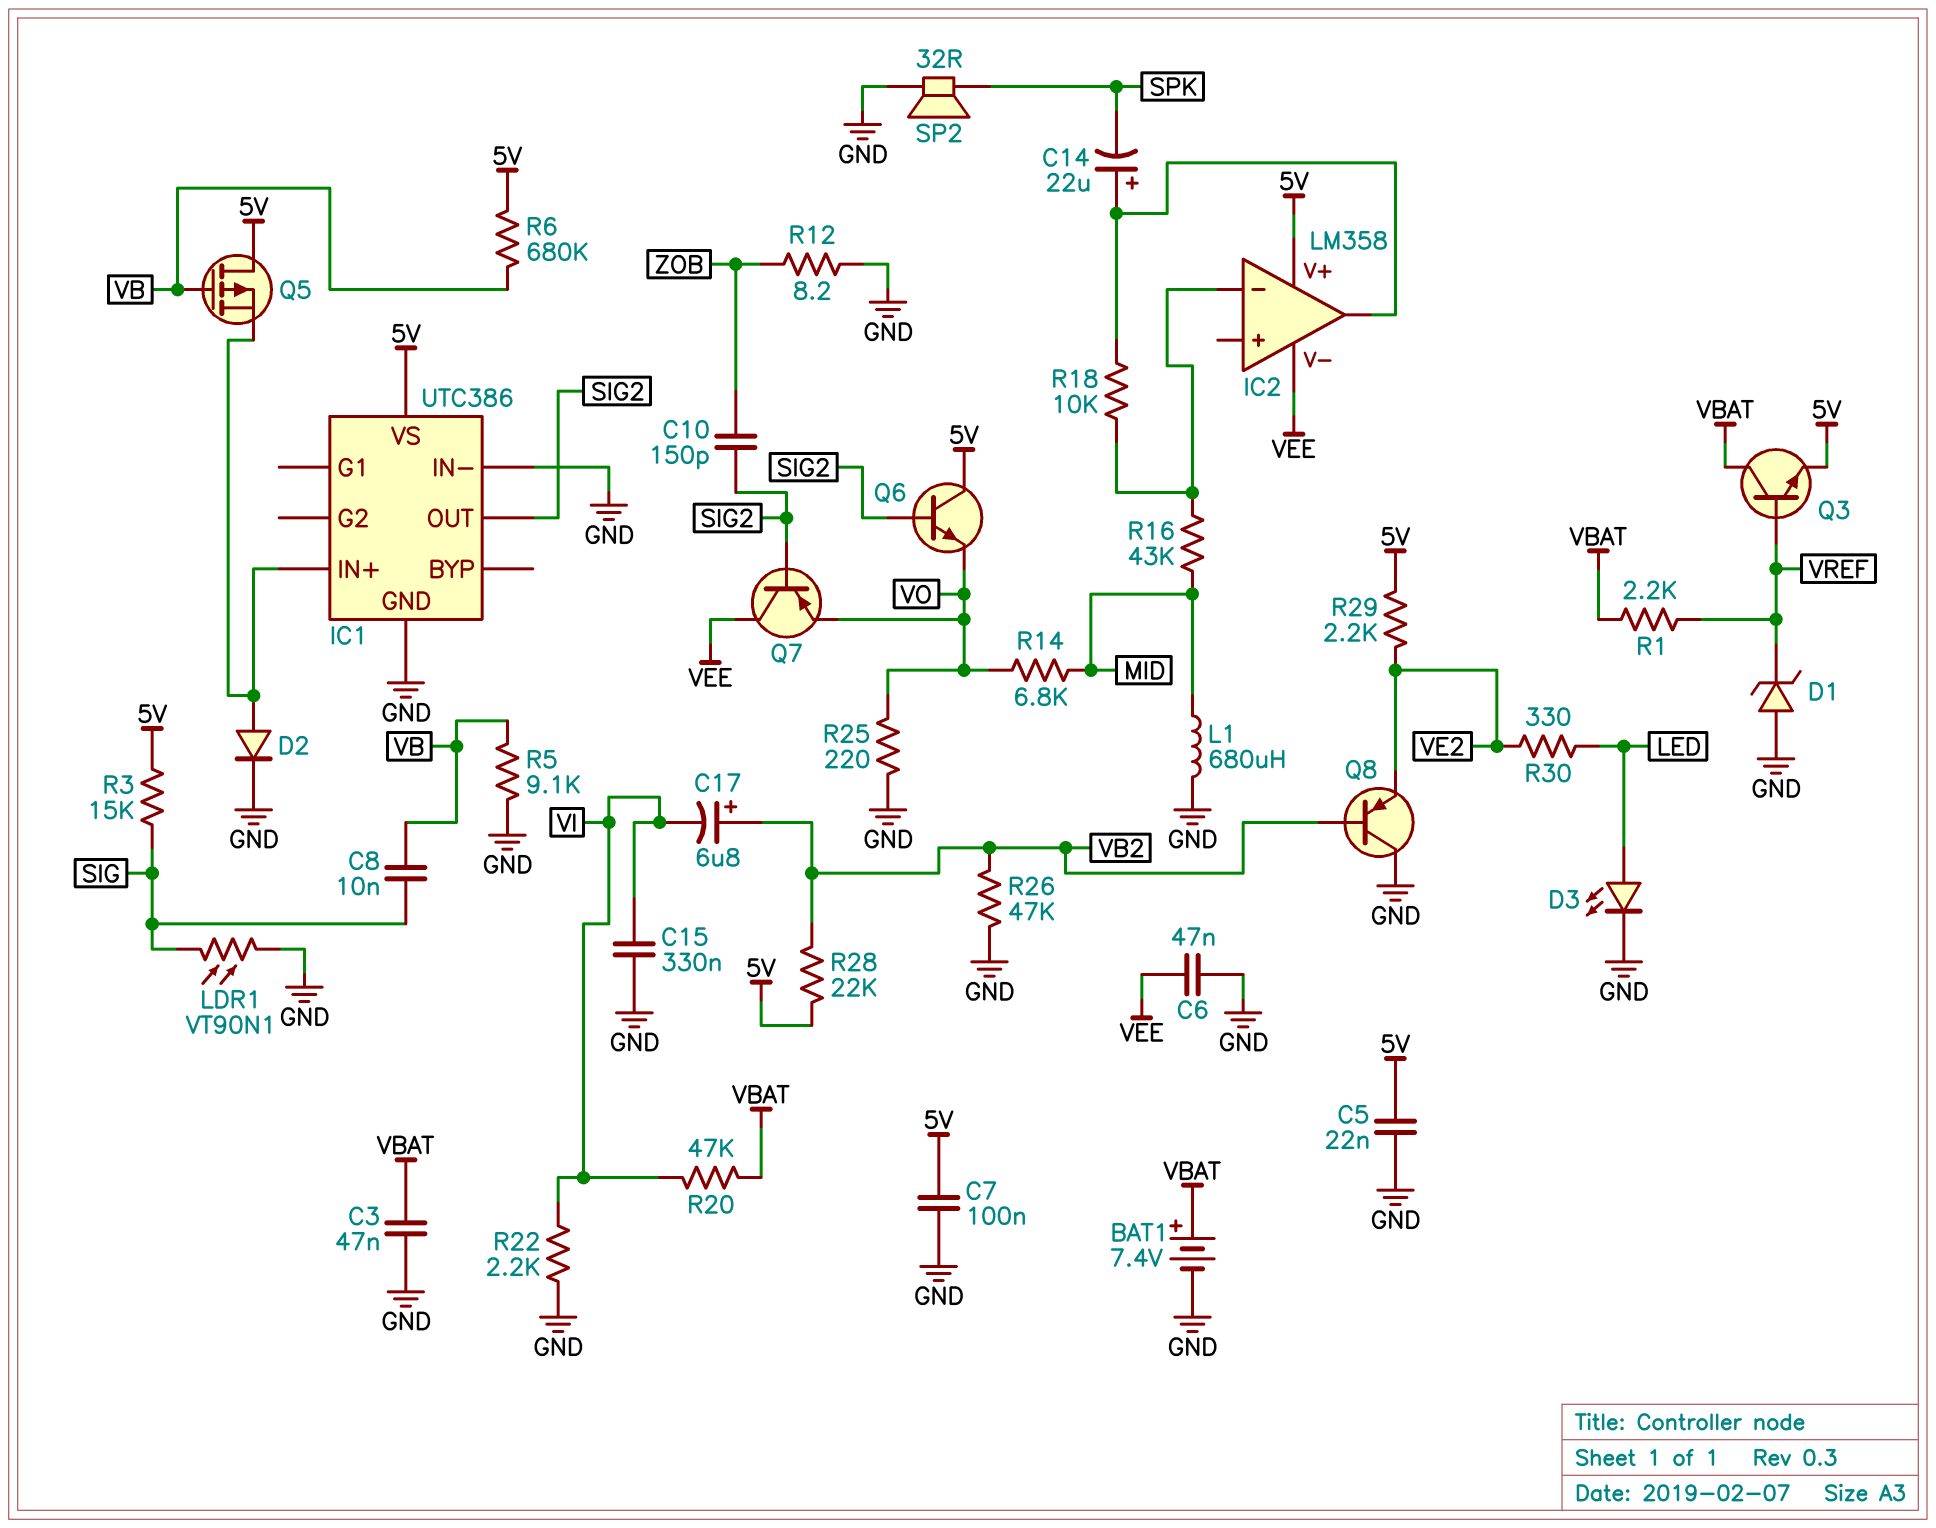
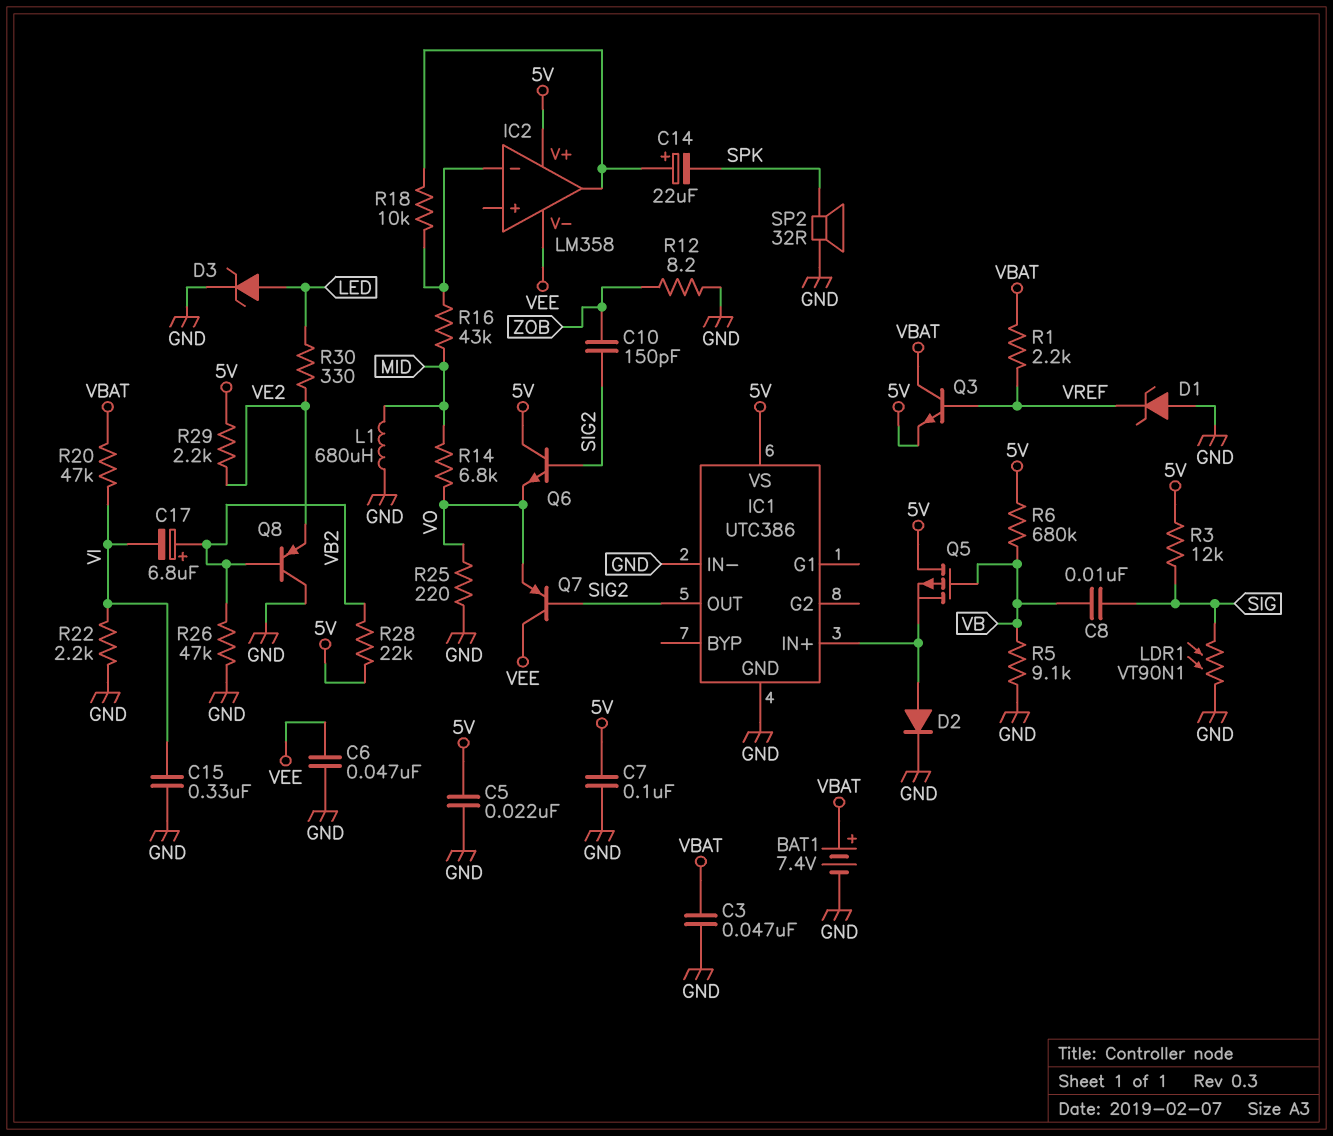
D3: LED (A LED, K GND) -> zener (A LED, K GND)
R3: 15k (5V, SIG) -> 12k (5V, SIG)

